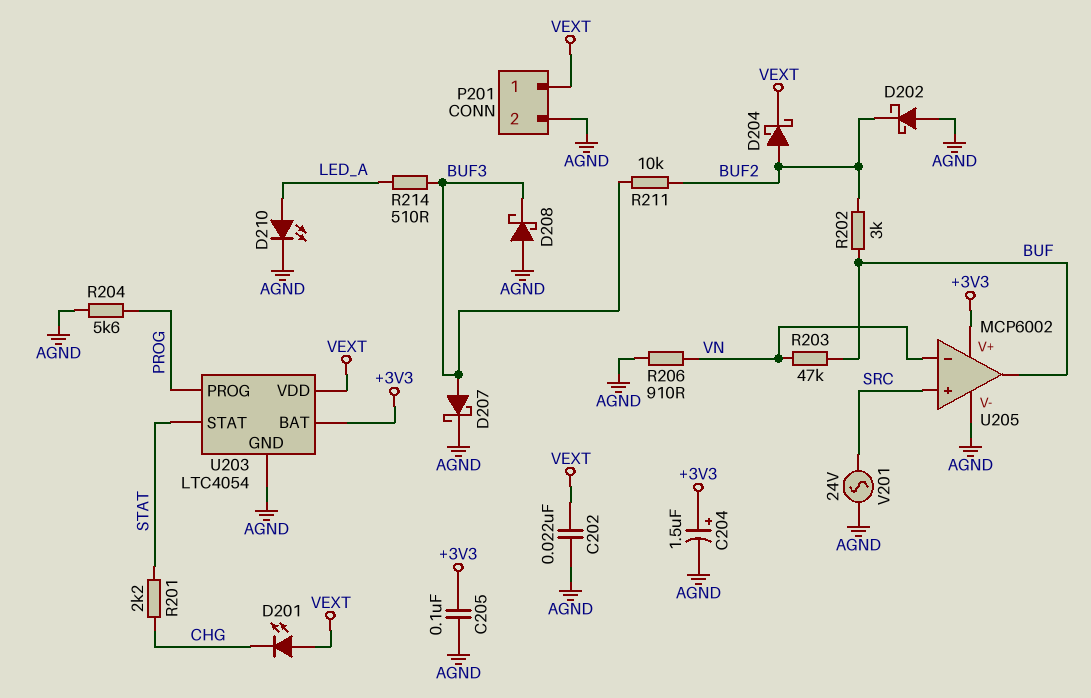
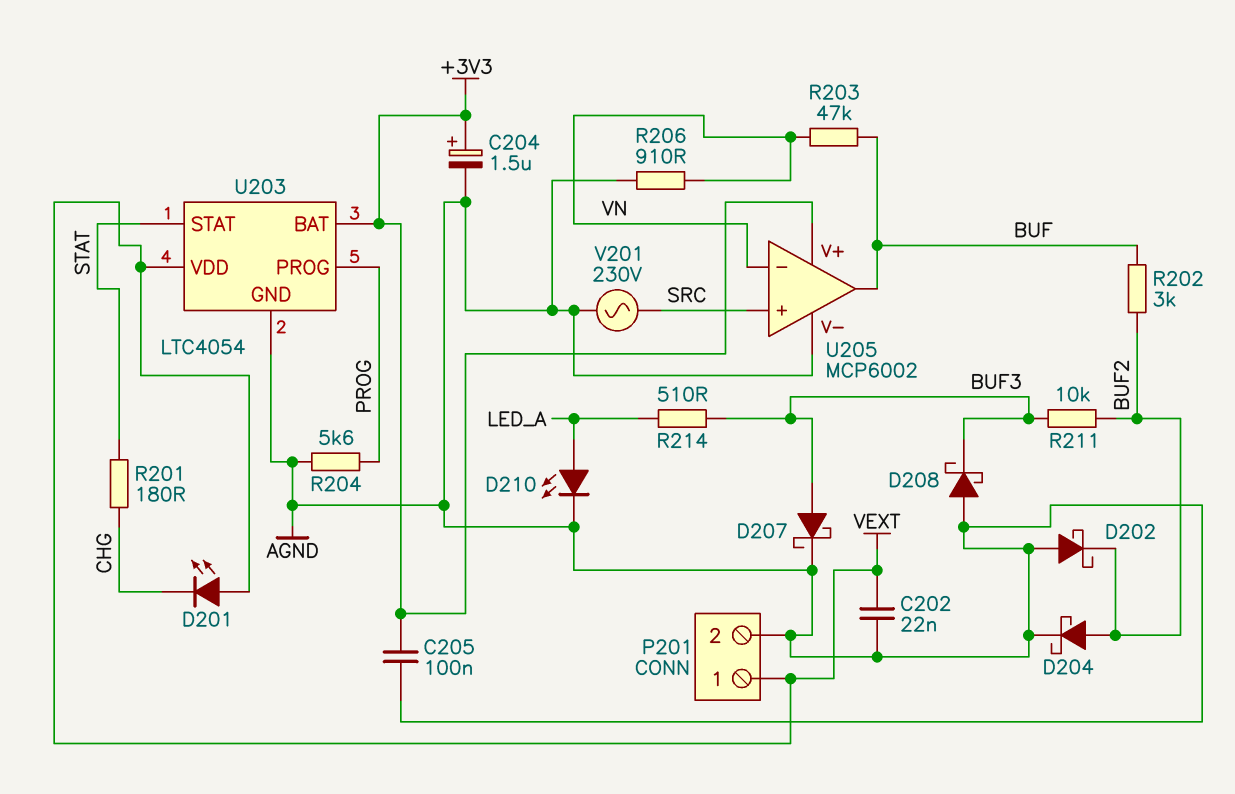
D204: schottky (A BUF2, K VEXT) -> schottky (A BUF2, K AGND)
R201: 2.2k (CHG, STAT) -> 180 (CHG, STAT)
V201: AC 24V (AGND, SRC) -> AC 230V (AGND, SRC)

